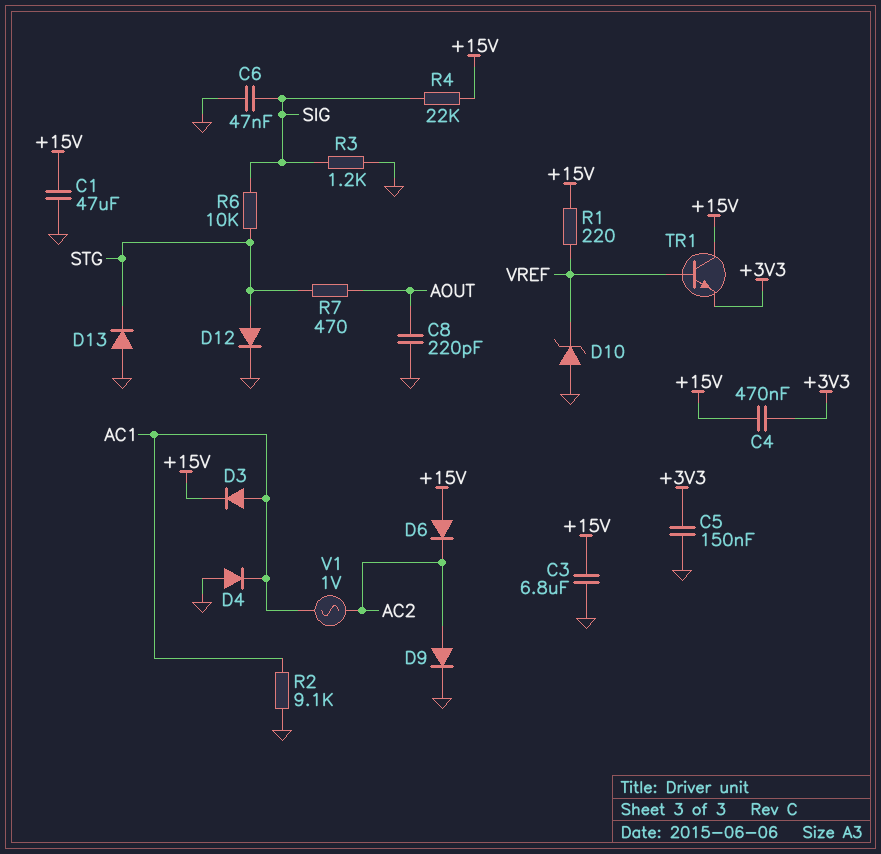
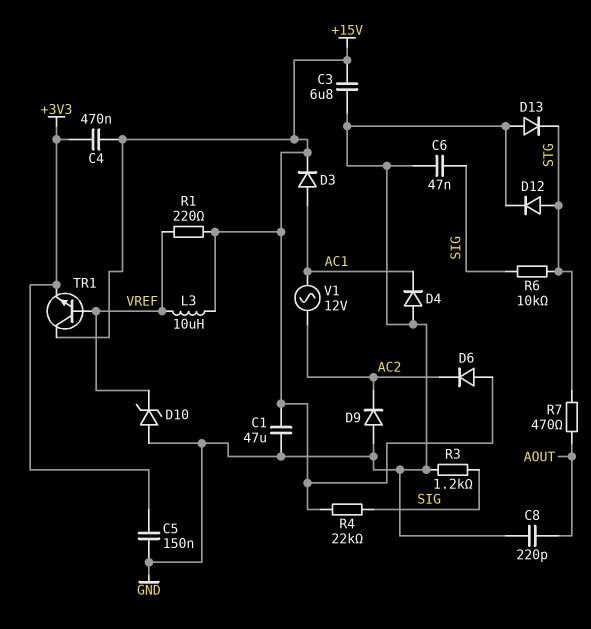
D9: diode (A AC2, K GND) -> diode (A GND, K AC2)
L3: none -> 10uH (+15V, VREF)
R2: 9.1k (AC1, GND) -> none
V1: AC 1V (AC1, AC2) -> AC 12V (AC1, AC2)

